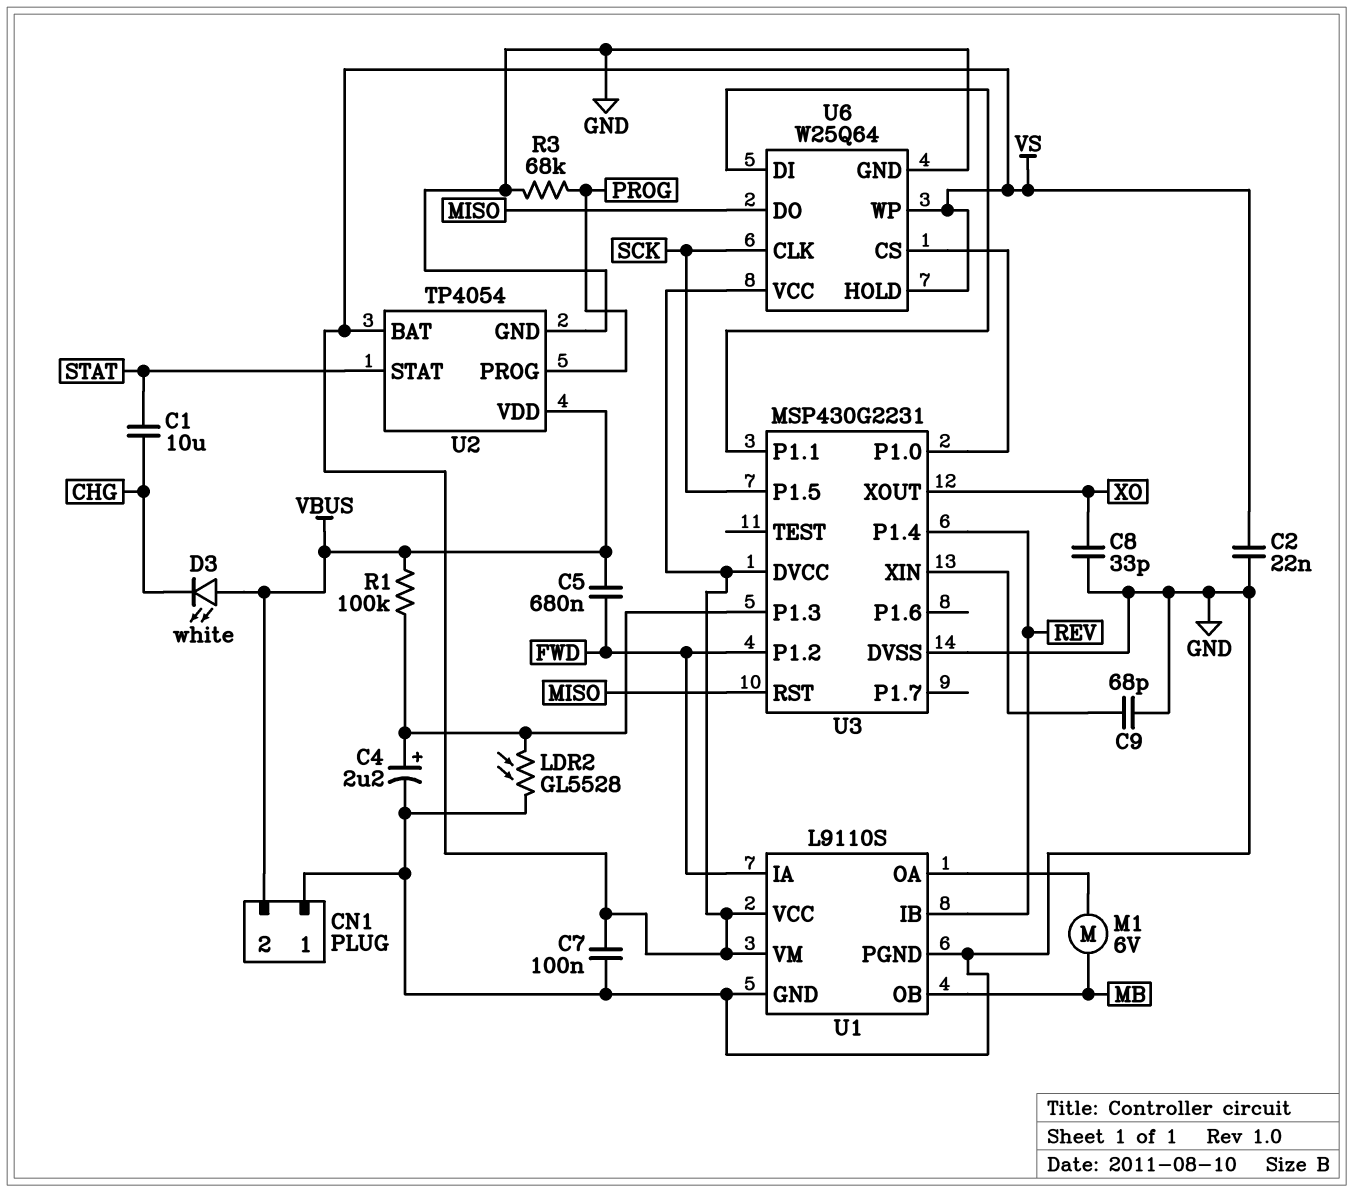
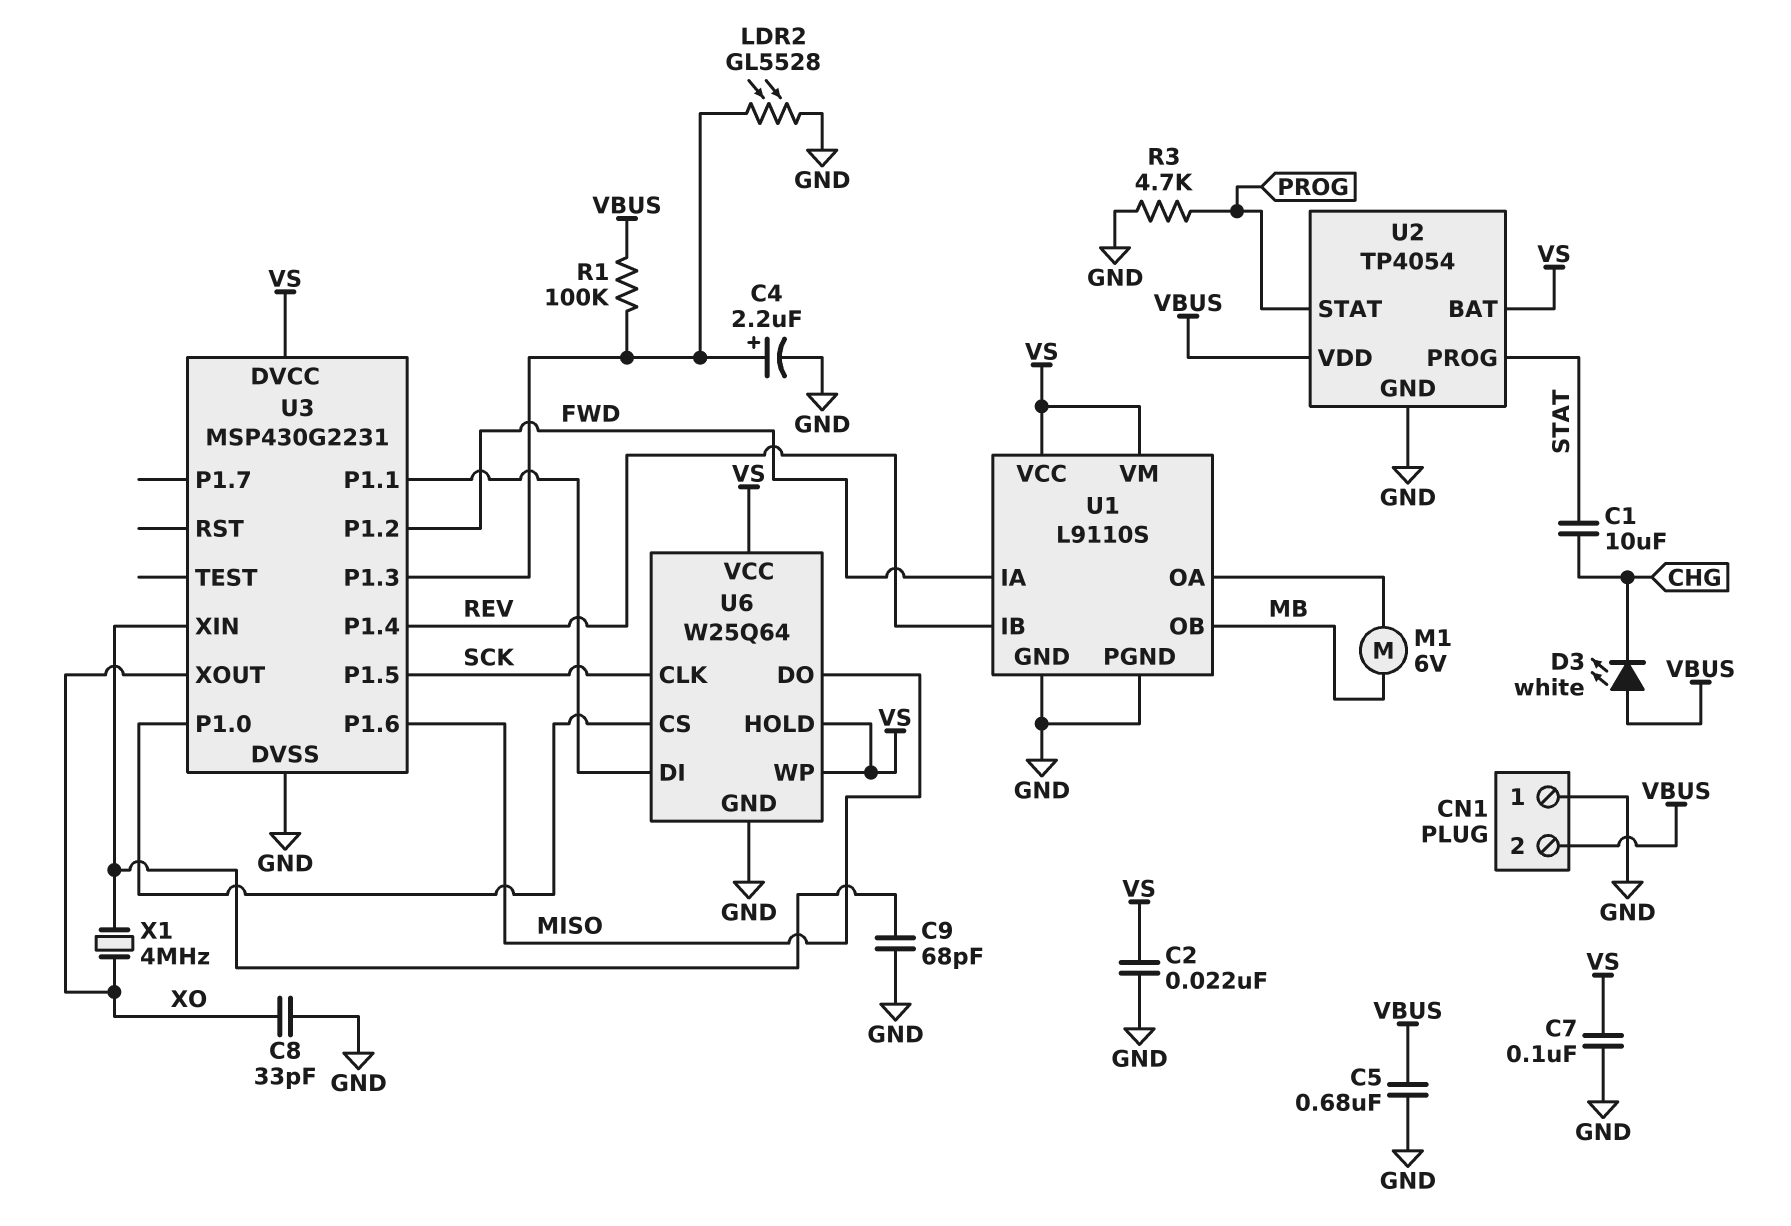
C5: 680nF (FWD, VBUS) -> 680nF (GND, VBUS)
R3: 68k (GND, PROG) -> 4.7k (GND, PROG)
U2 pin PROG: PROG -> STAT
U2 pin STAT: STAT -> PROG
U3 pin P1.6: none -> MISO
U3 pin RST: MISO -> none
X1: none -> 4MHz (U3/XIN, XO)

